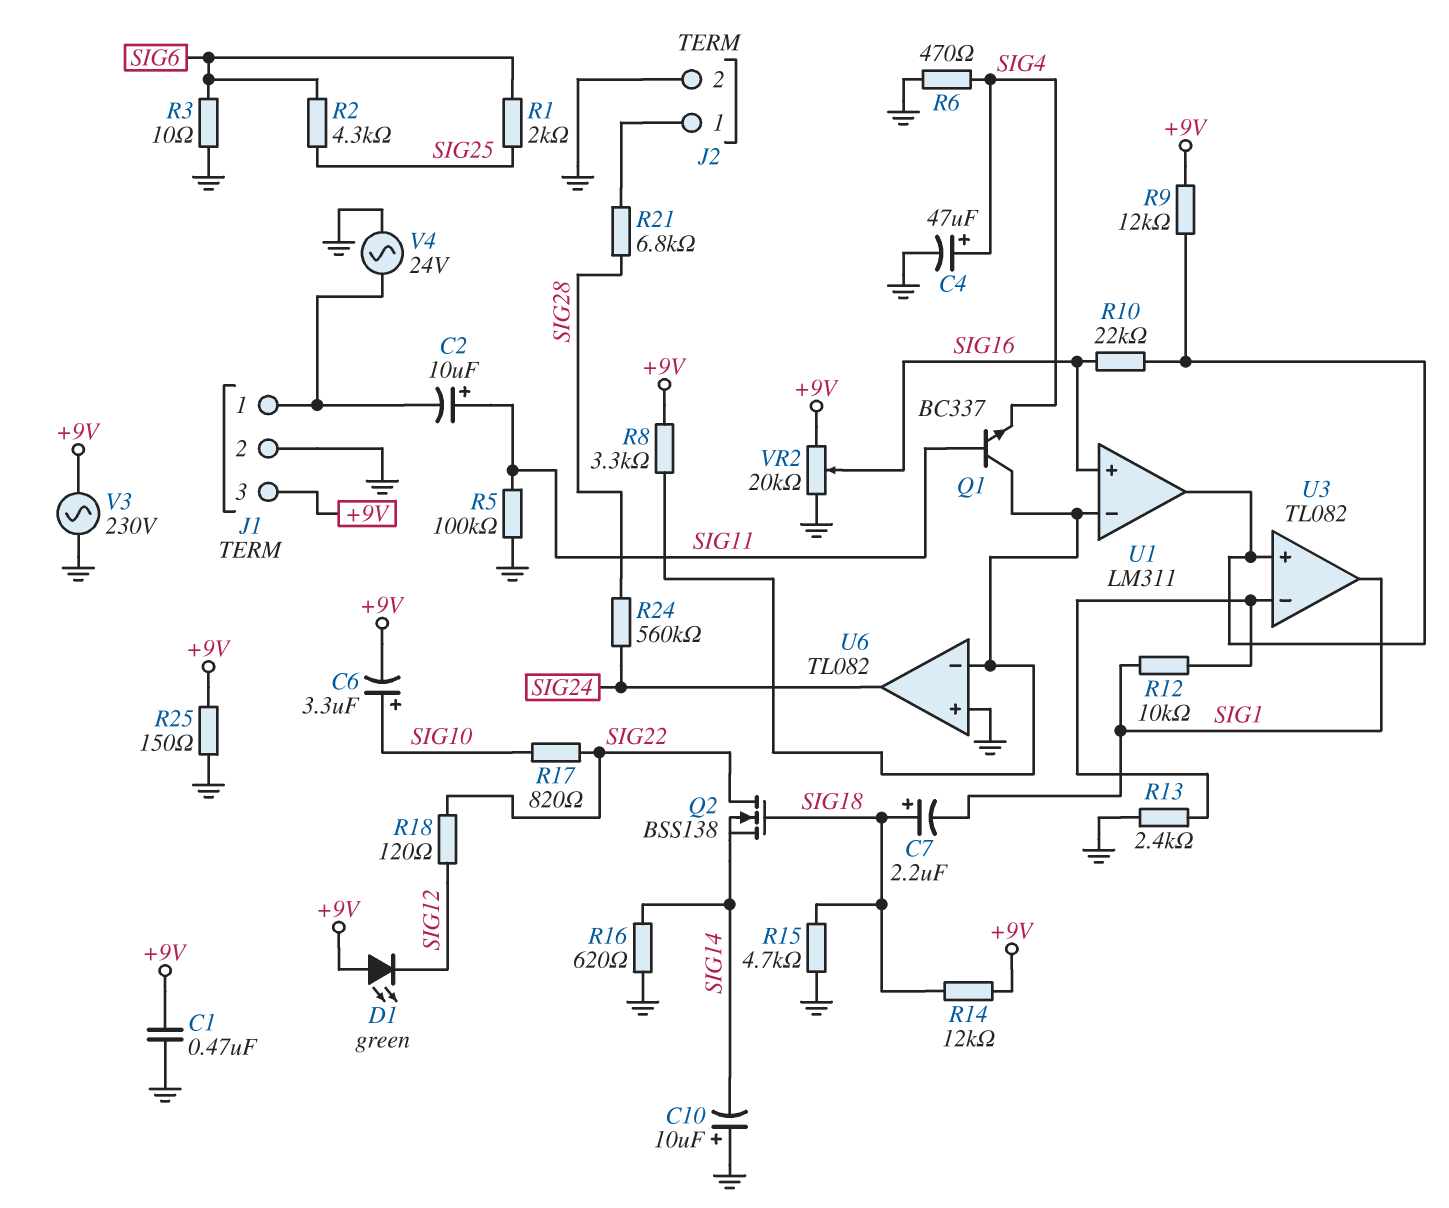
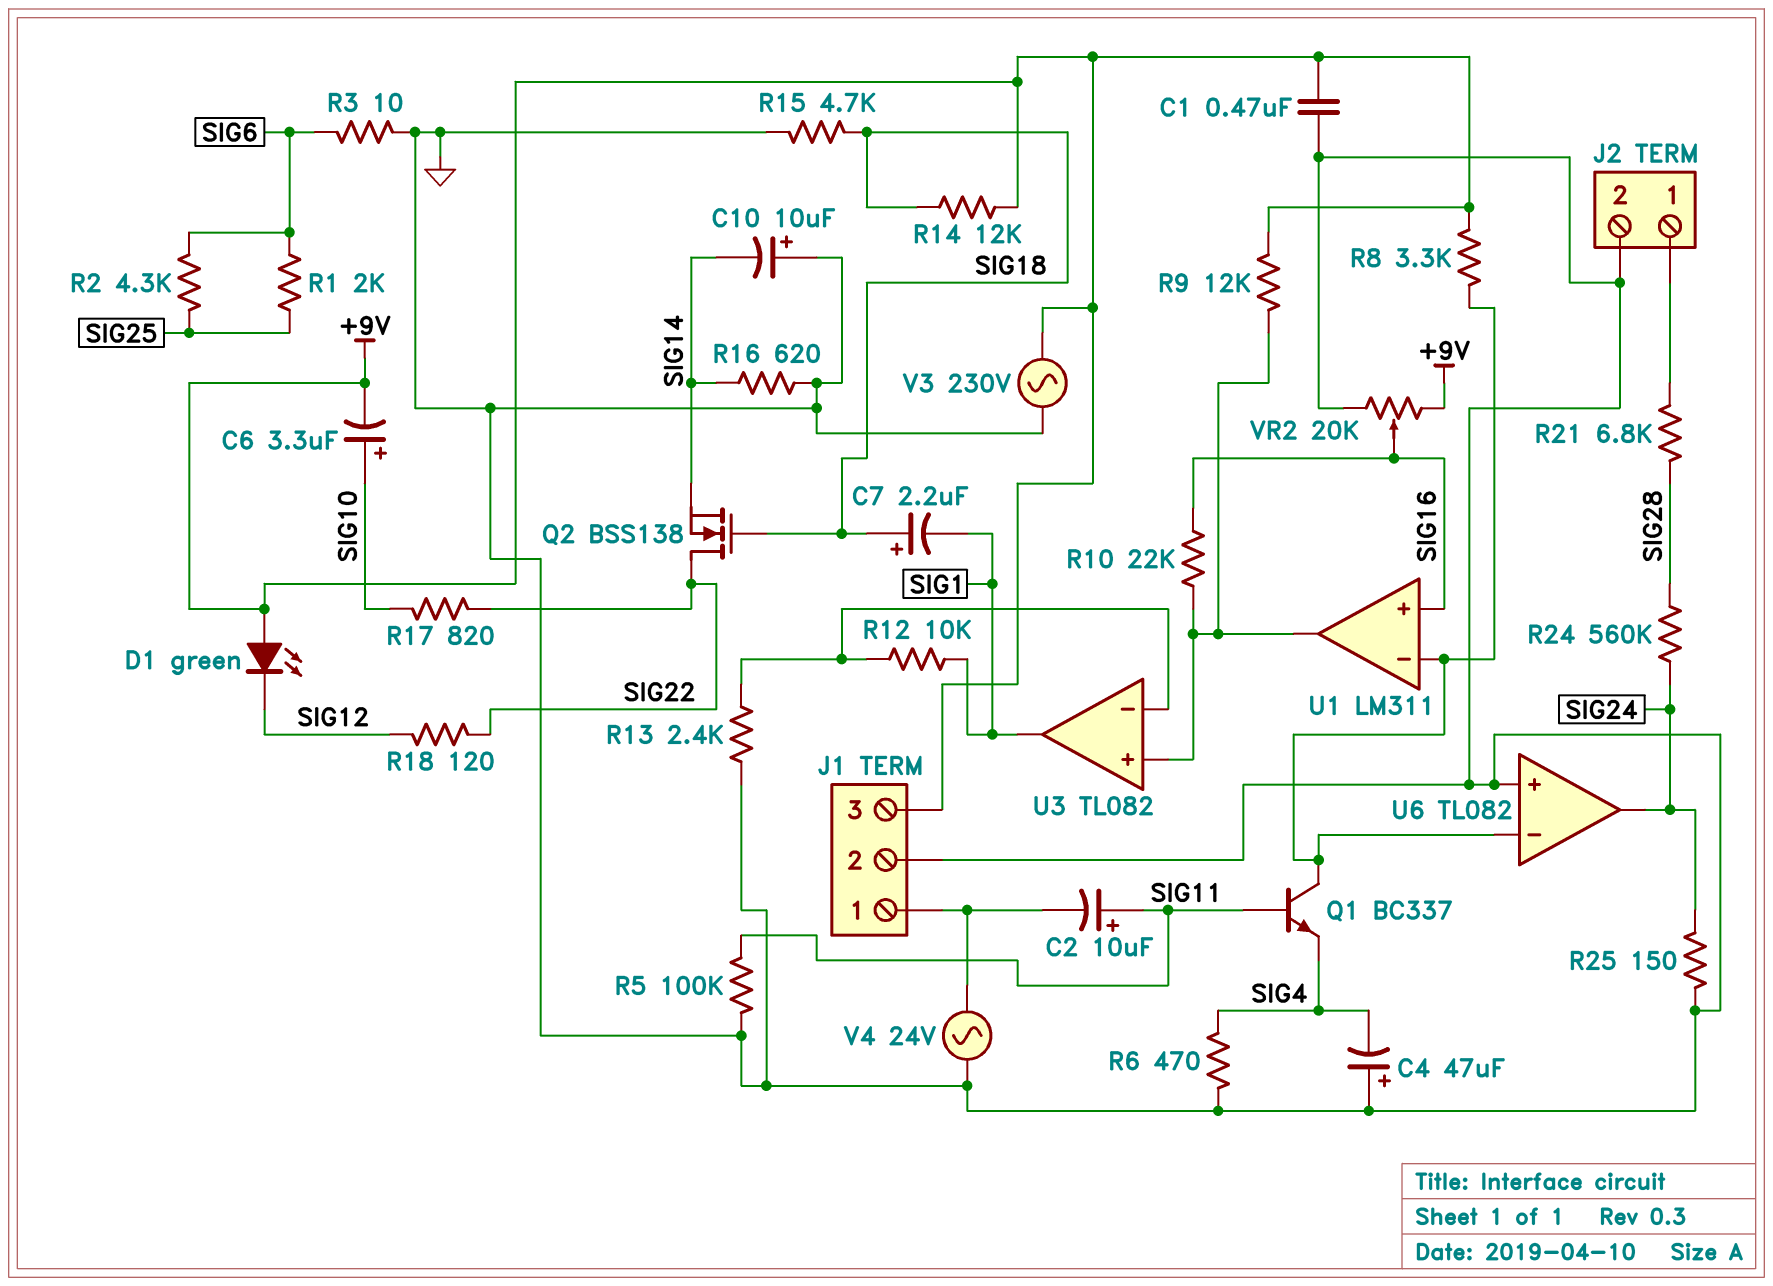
C4: 47uF (plus SIG4, minus GND) -> 47uF (plus GND, minus SIG4)
R25: 150 (+9V, GND) -> 150 (GND, SIG24)

